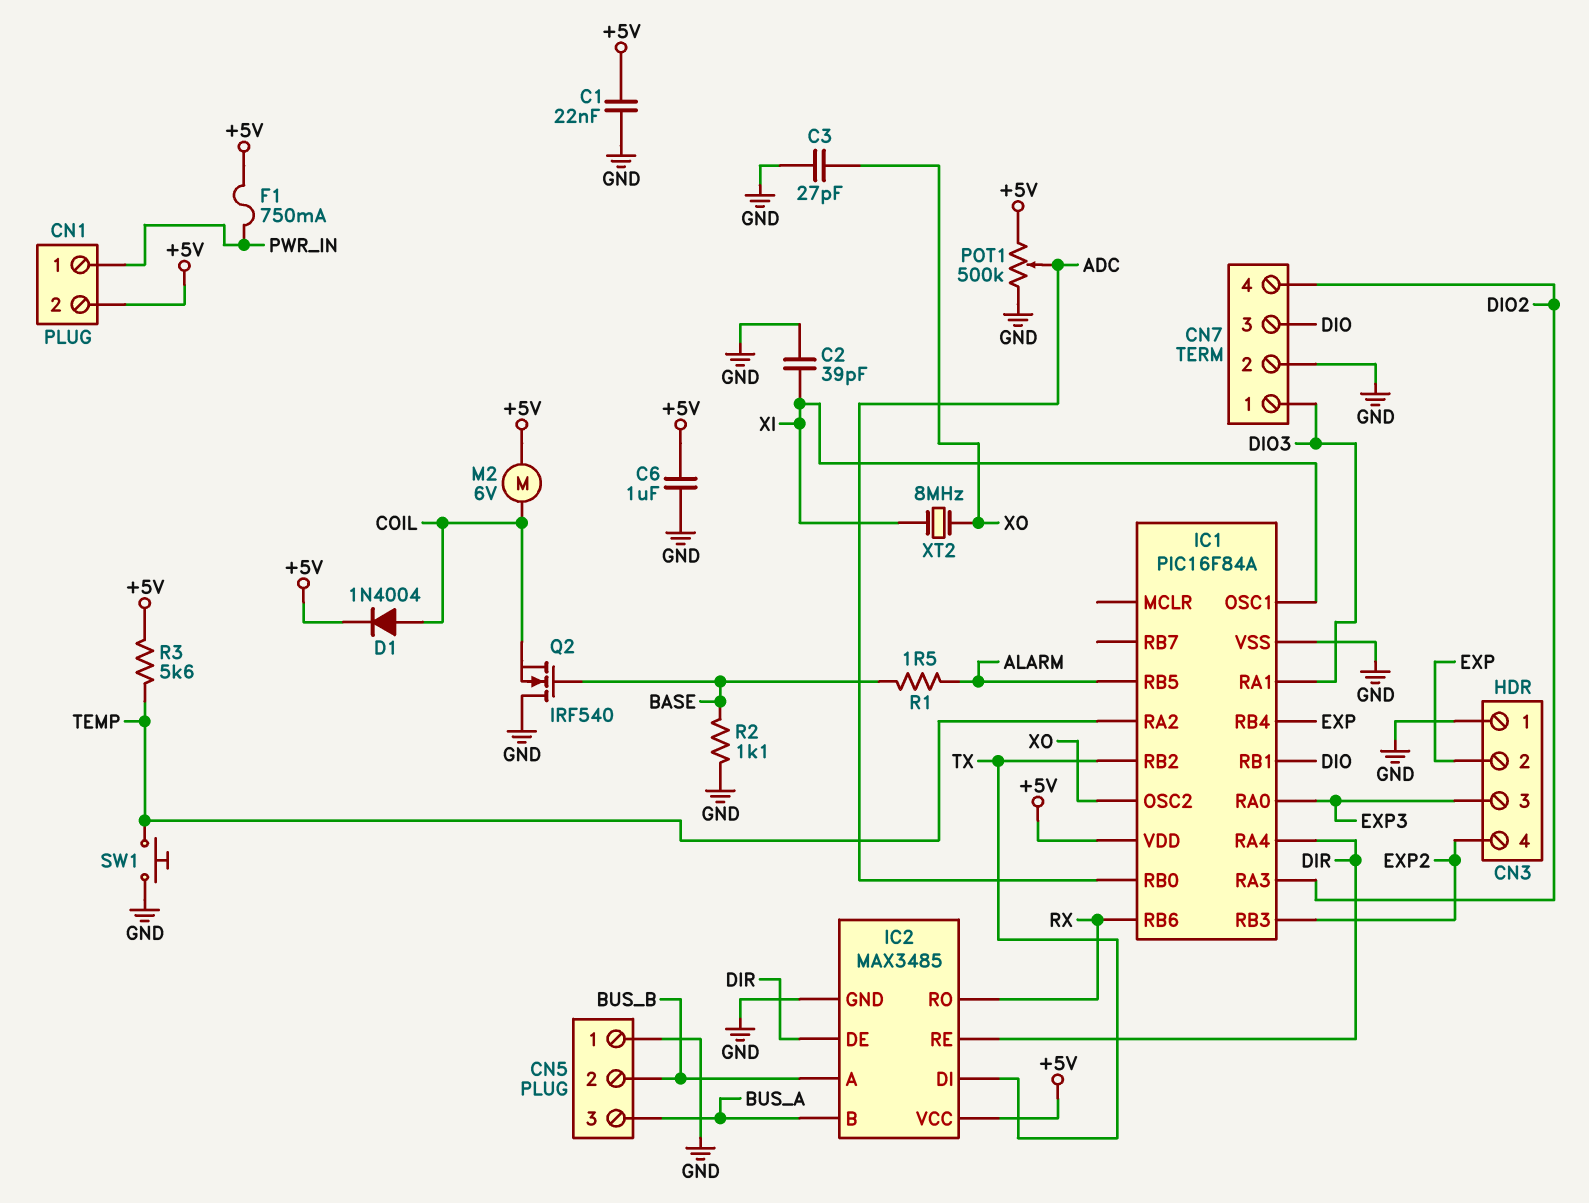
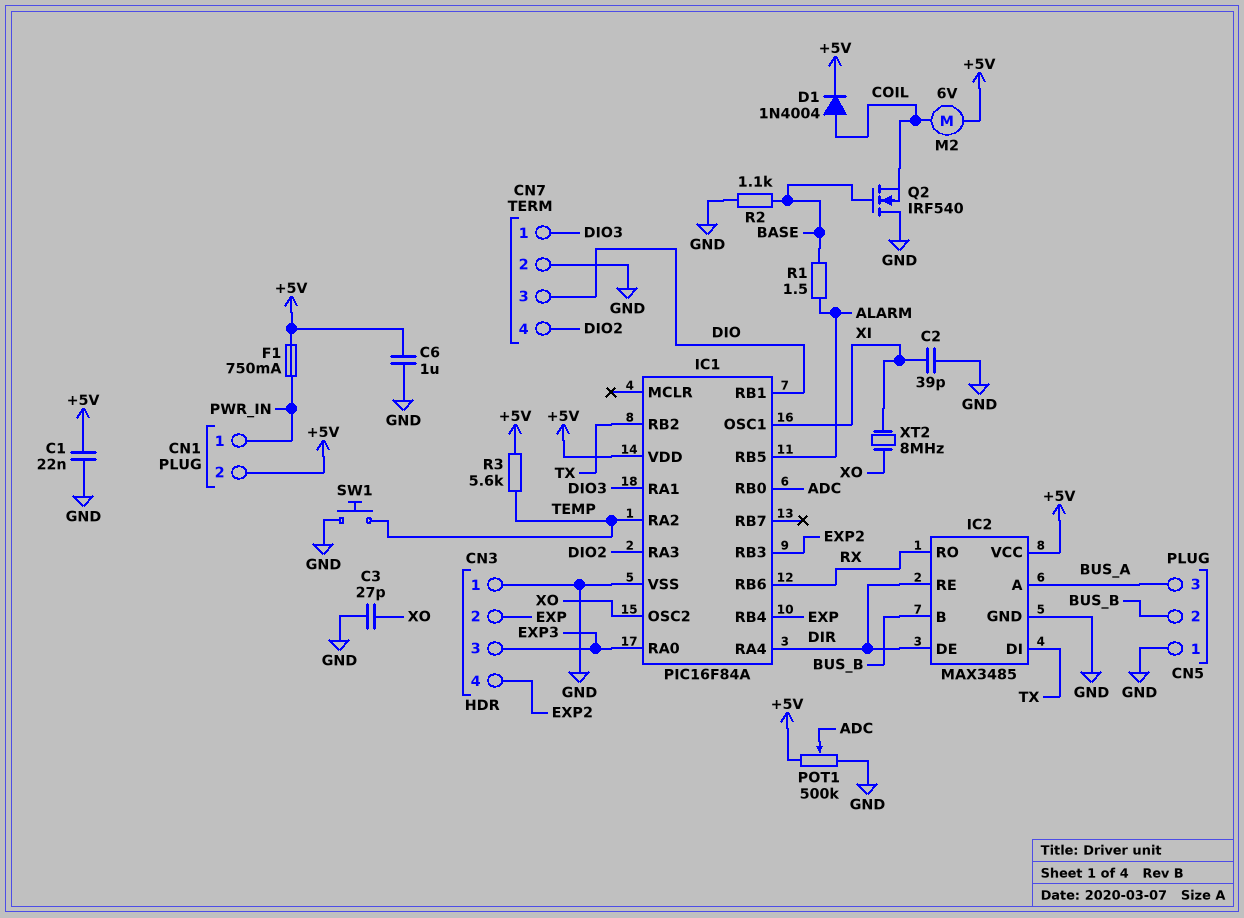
IC2 pin A: BUS_B -> BUS_A
IC2 pin B: BUS_A -> BUS_B

